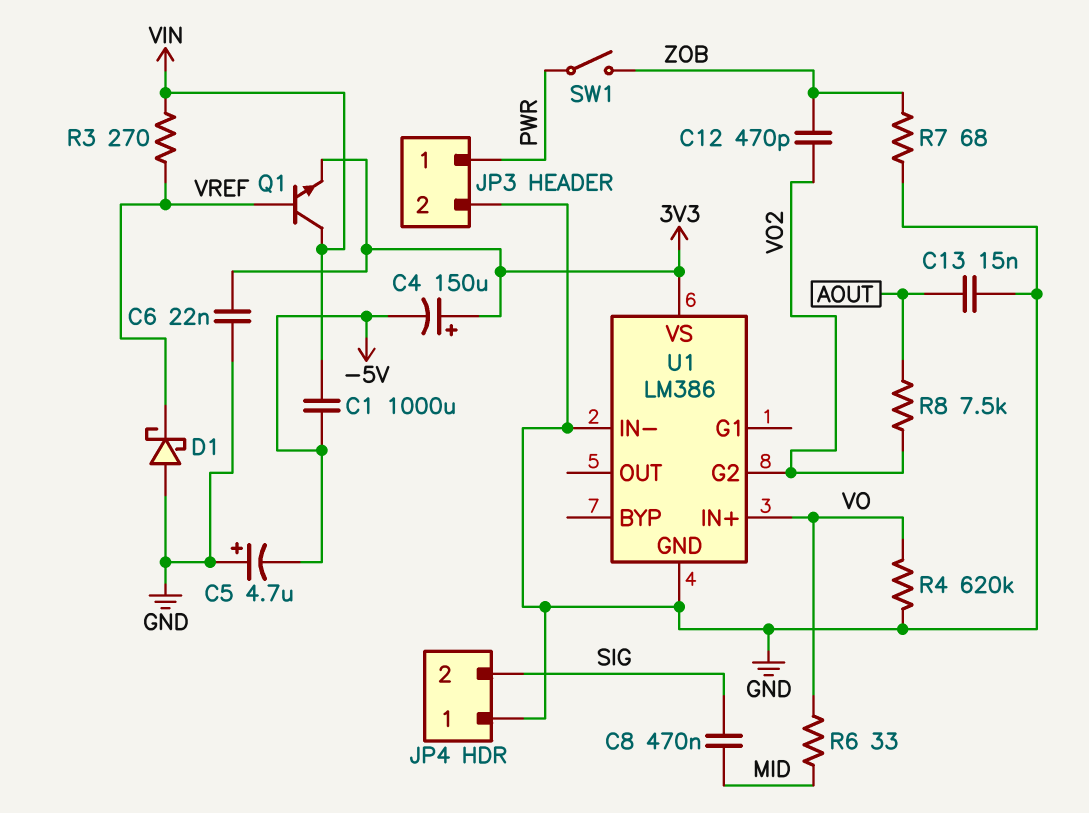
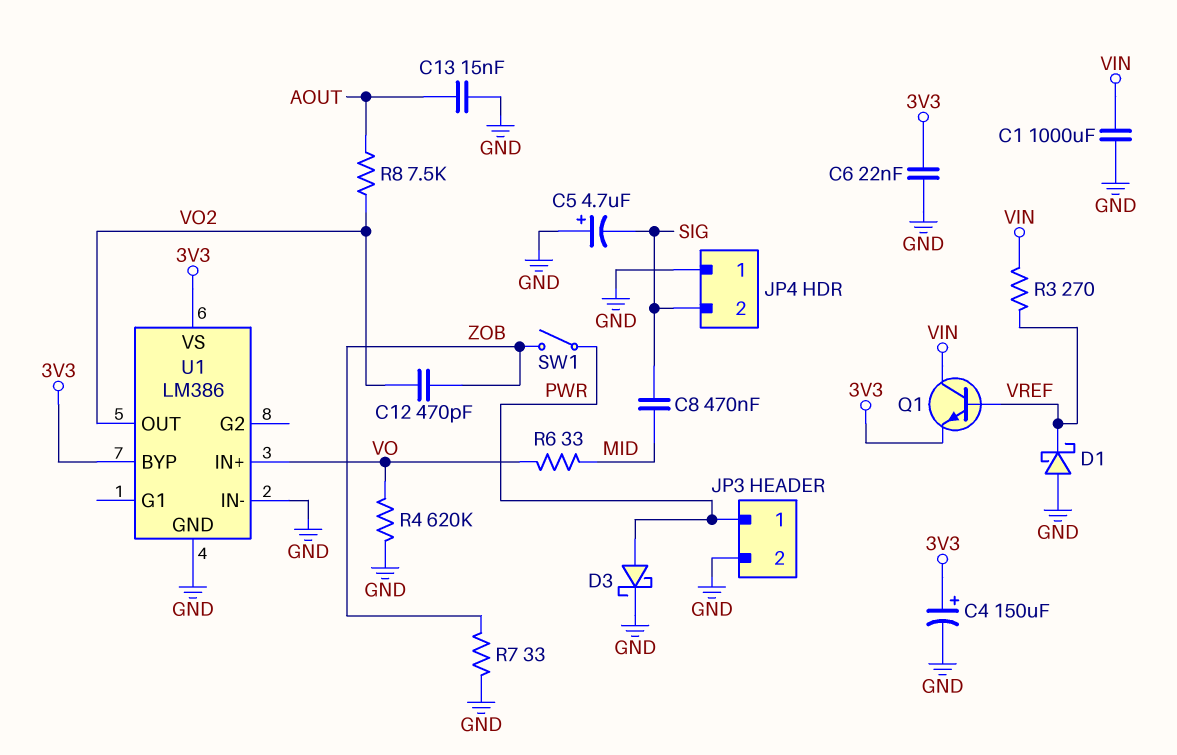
C1: 1000uF (-5V, VIN) -> 1000uF (GND, VIN)
C4: 150uF (plus 3V3, minus -5V) -> 150uF (plus 3V3, minus GND)
C5: 4.7uF (plus GND, minus -5V) -> 4.7uF (plus GND, minus SIG)
D3: none -> schottky (A PWR, K GND)
R7: 68 (GND, ZOB) -> 33 (GND, ZOB)
U1 pin BYP: none -> 3V3
U1 pin G2: VO2 -> none
U1 pin OUT: none -> VO2

